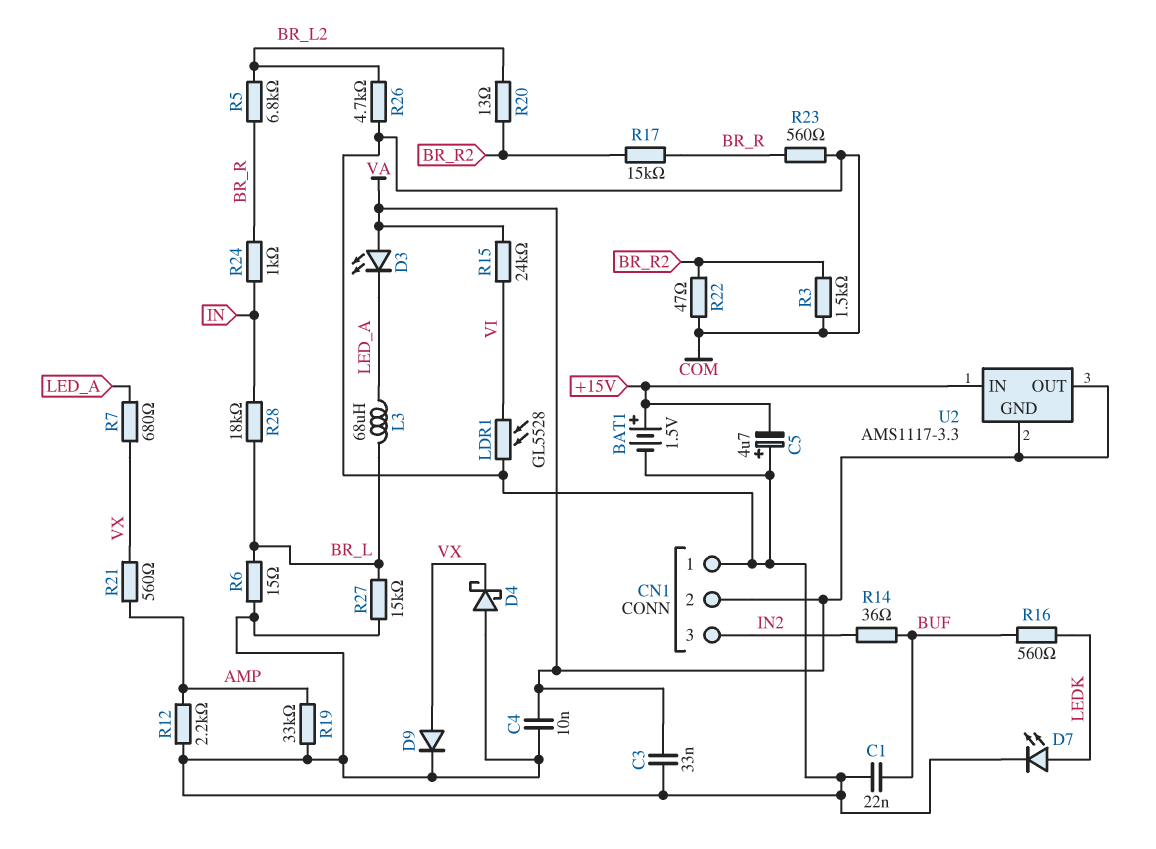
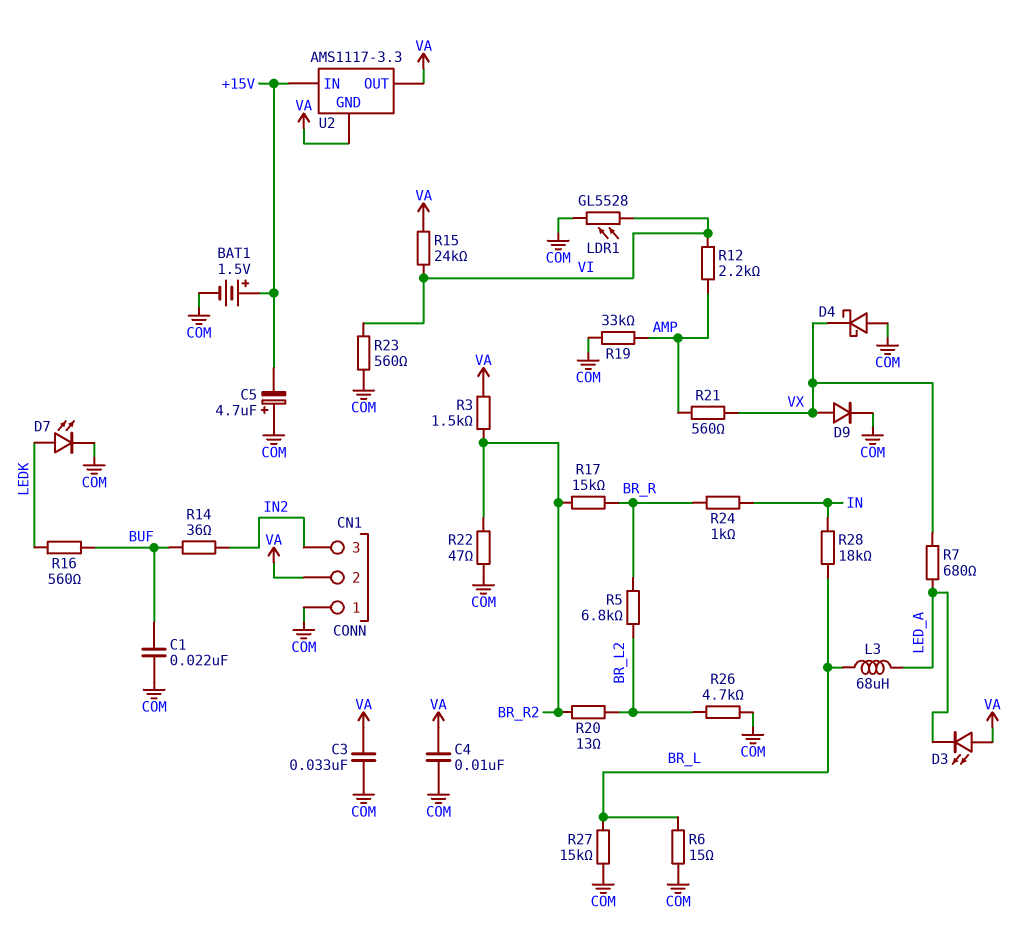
R3: 1.5k (BR_R2, COM) -> 1.5k (BR_R2, VA)
R12: 2.2k (AMP, COM) -> 2.2k (AMP, VI)
R23: 560 (BR_R, COM) -> 560 (COM, VI)

